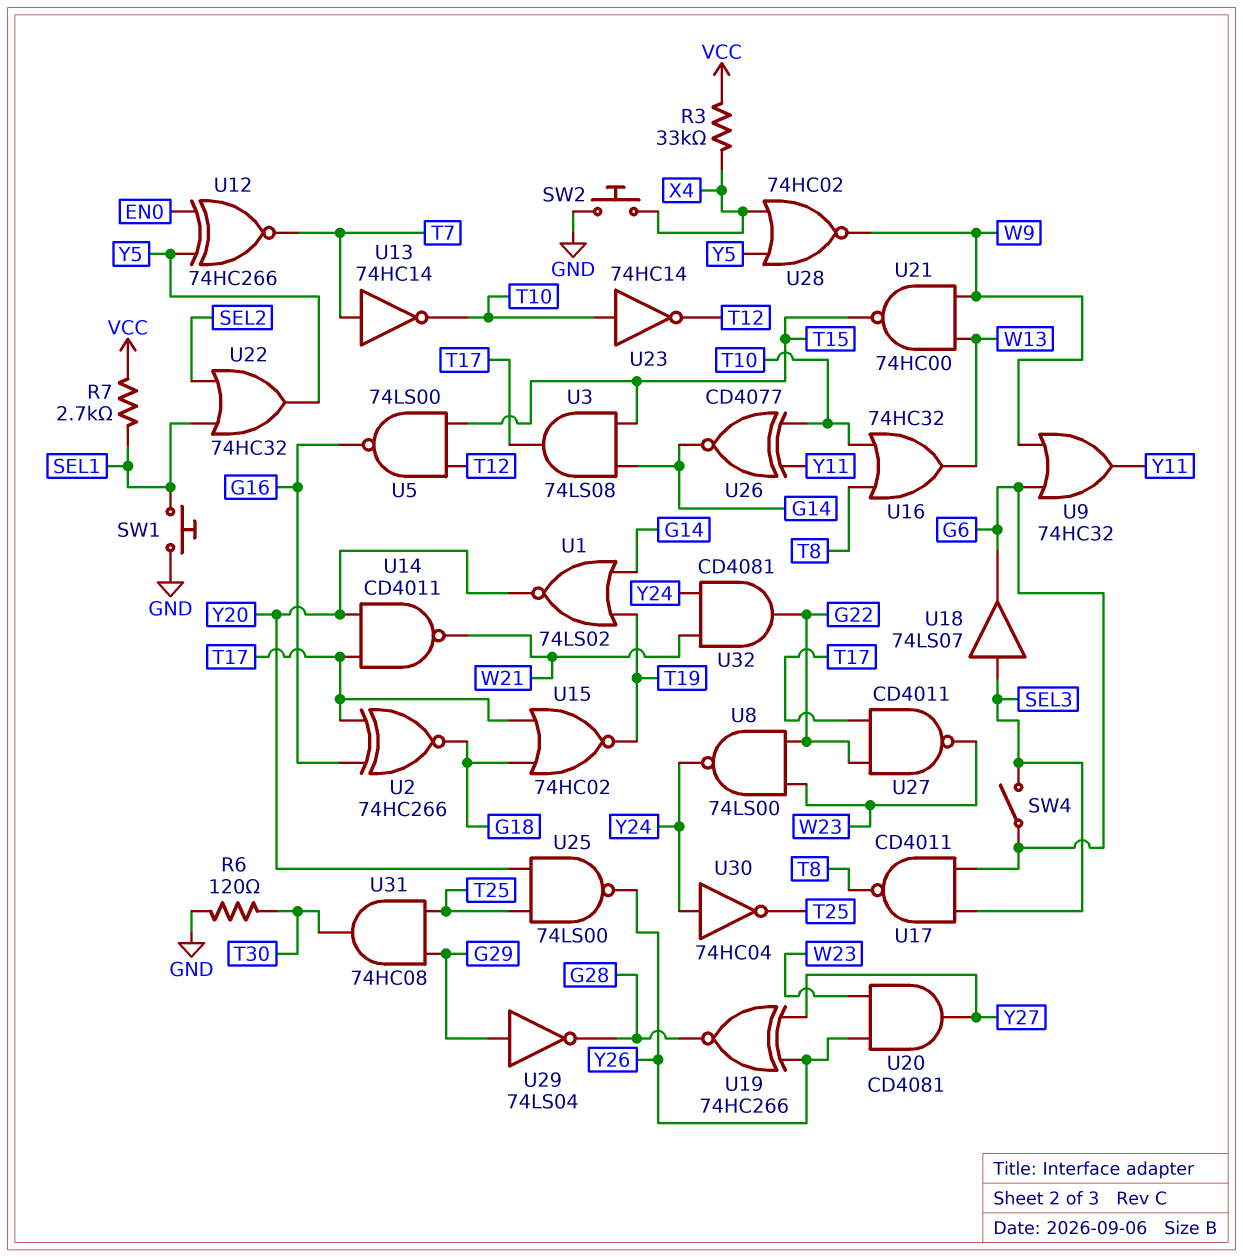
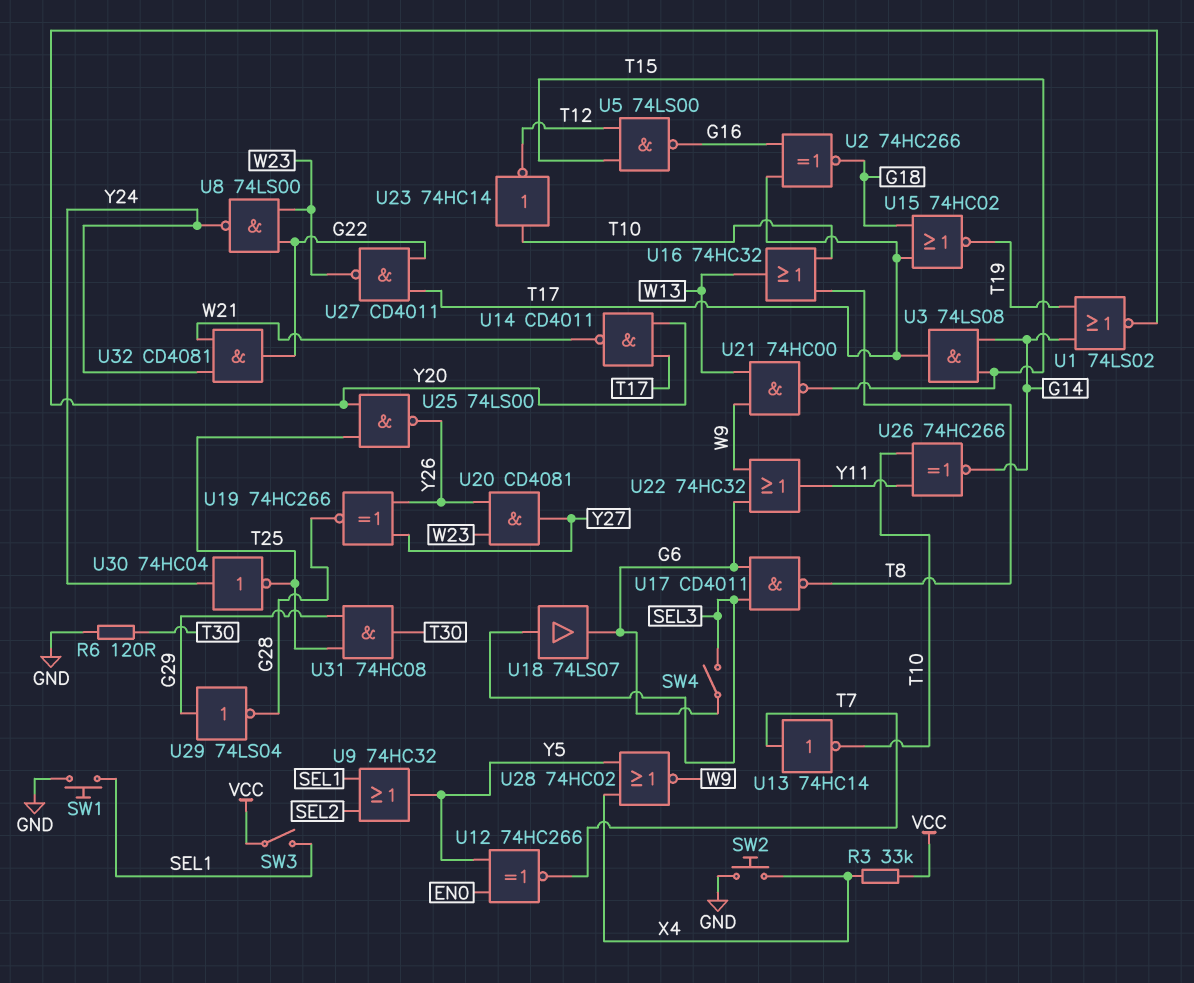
R7: 2.7k (SEL1, VCC) -> none
SW3: none -> switch (SEL1, VCC)
U9: OR 74HC32 (in G6, in W9, out Y11) -> OR 74HC32 (in SEL1, in SEL2, out Y5)
U22: OR 74HC32 (in SEL1, in SEL2, out Y5) -> OR 74HC32 (in G6, in W9, out Y11)
U26: XNOR CD4077 (in T10, in Y11, out G14) -> XNOR 74HC266 (in T10, in Y11, out G14)

